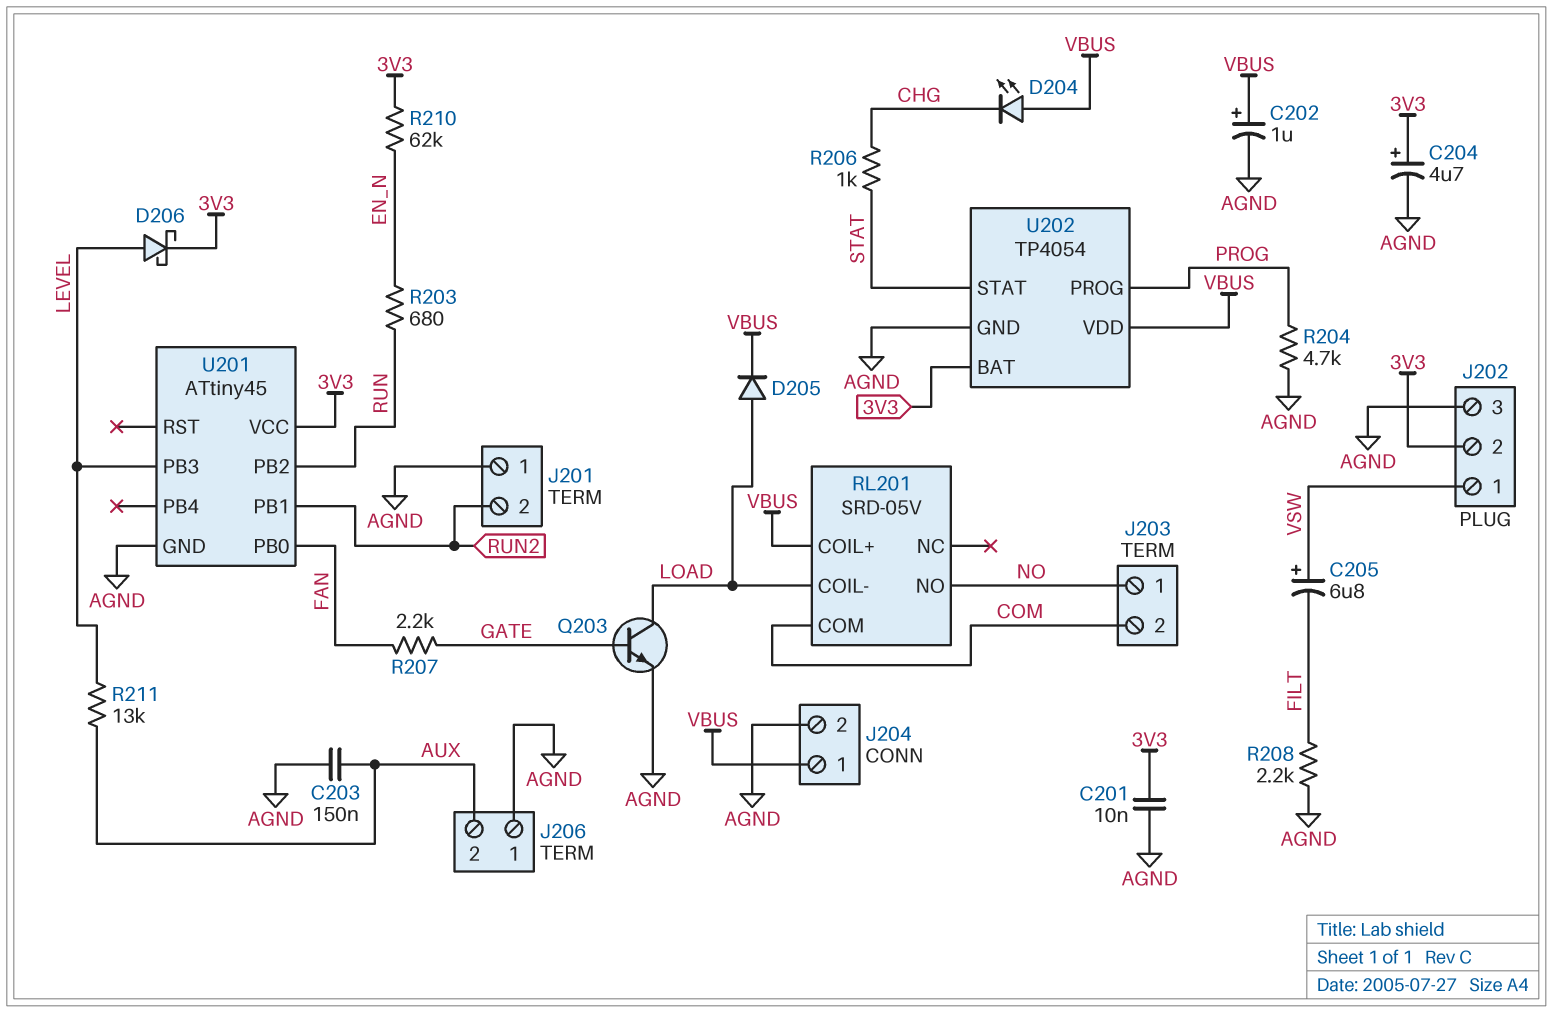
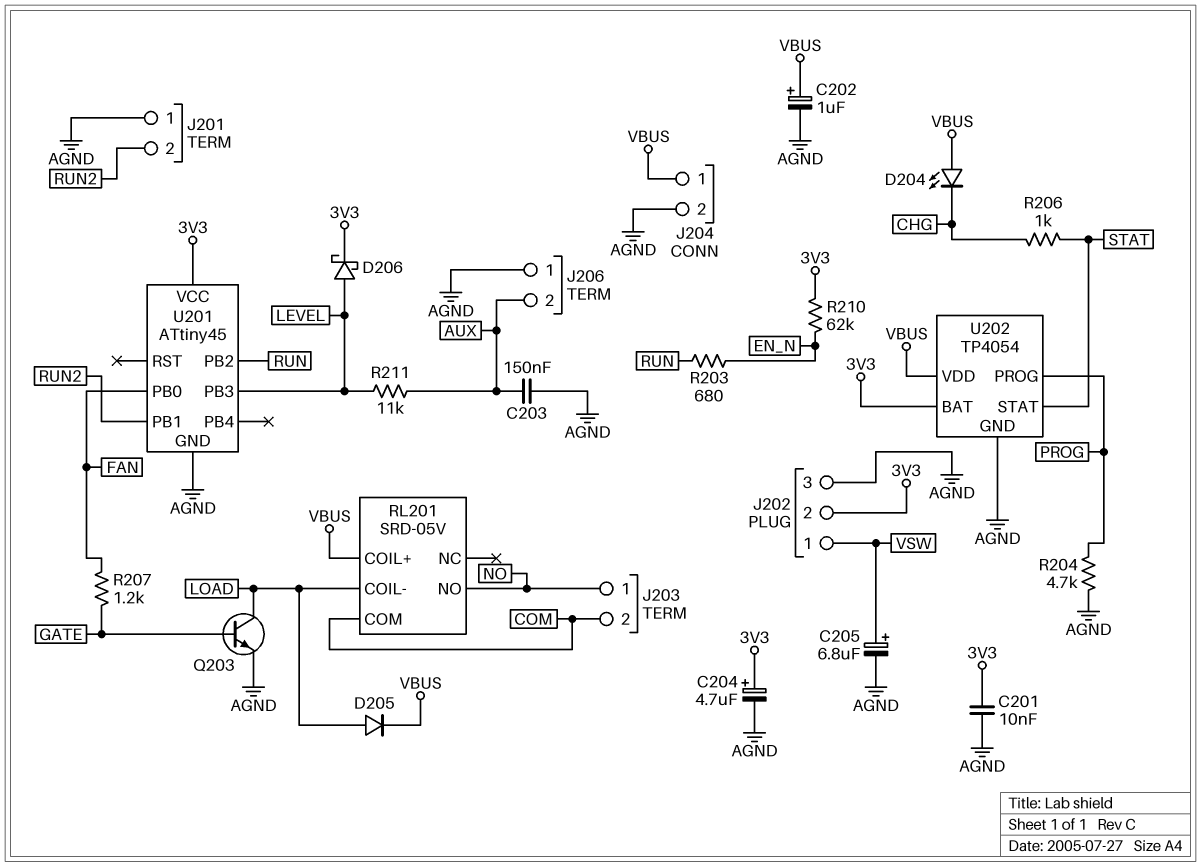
C205: 6.8uF (plus VSW, minus FILT) -> 6.8uF (plus VSW, minus AGND)
R207: 2.2k (FAN, GATE) -> 1.2k (FAN, GATE)
R208: 2.2k (AGND, FILT) -> none
R211: 13k (AUX, LEVEL) -> 11k (AUX, LEVEL)

